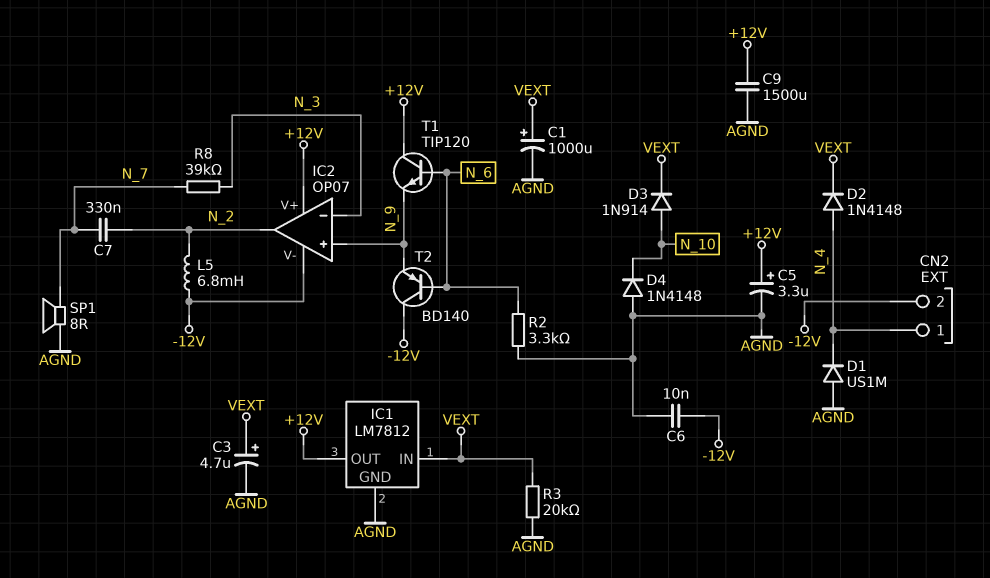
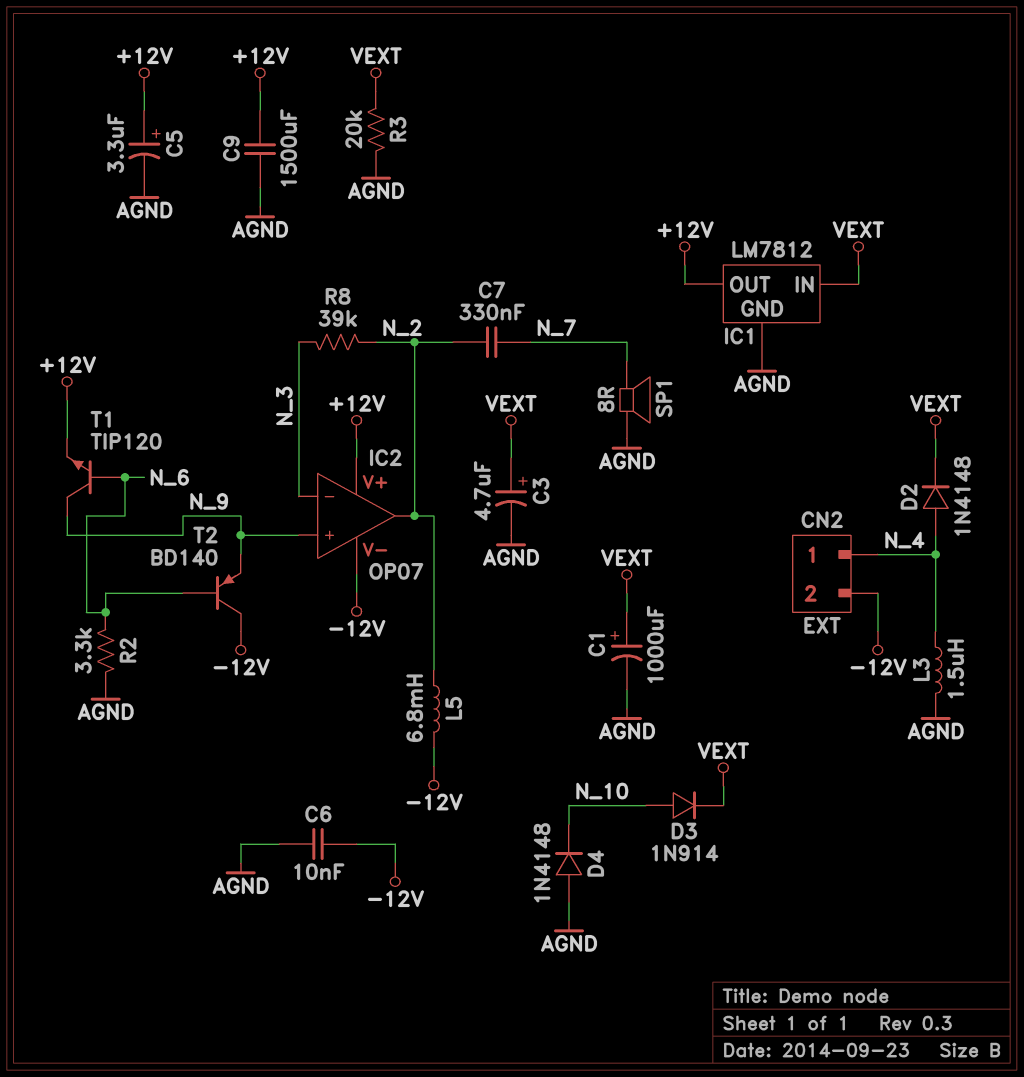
D1: diode US1M (A AGND, K N_4) -> none
L3: none -> 1.5uH (AGND, N_4)
R8: 39k (N_3, N_7) -> 39k (N_2, N_3)
T1: NPN TIP120 (B N_6, C +12V, E N_9) -> NPN TIP120 (B N_6, C N_9, E +12V)

